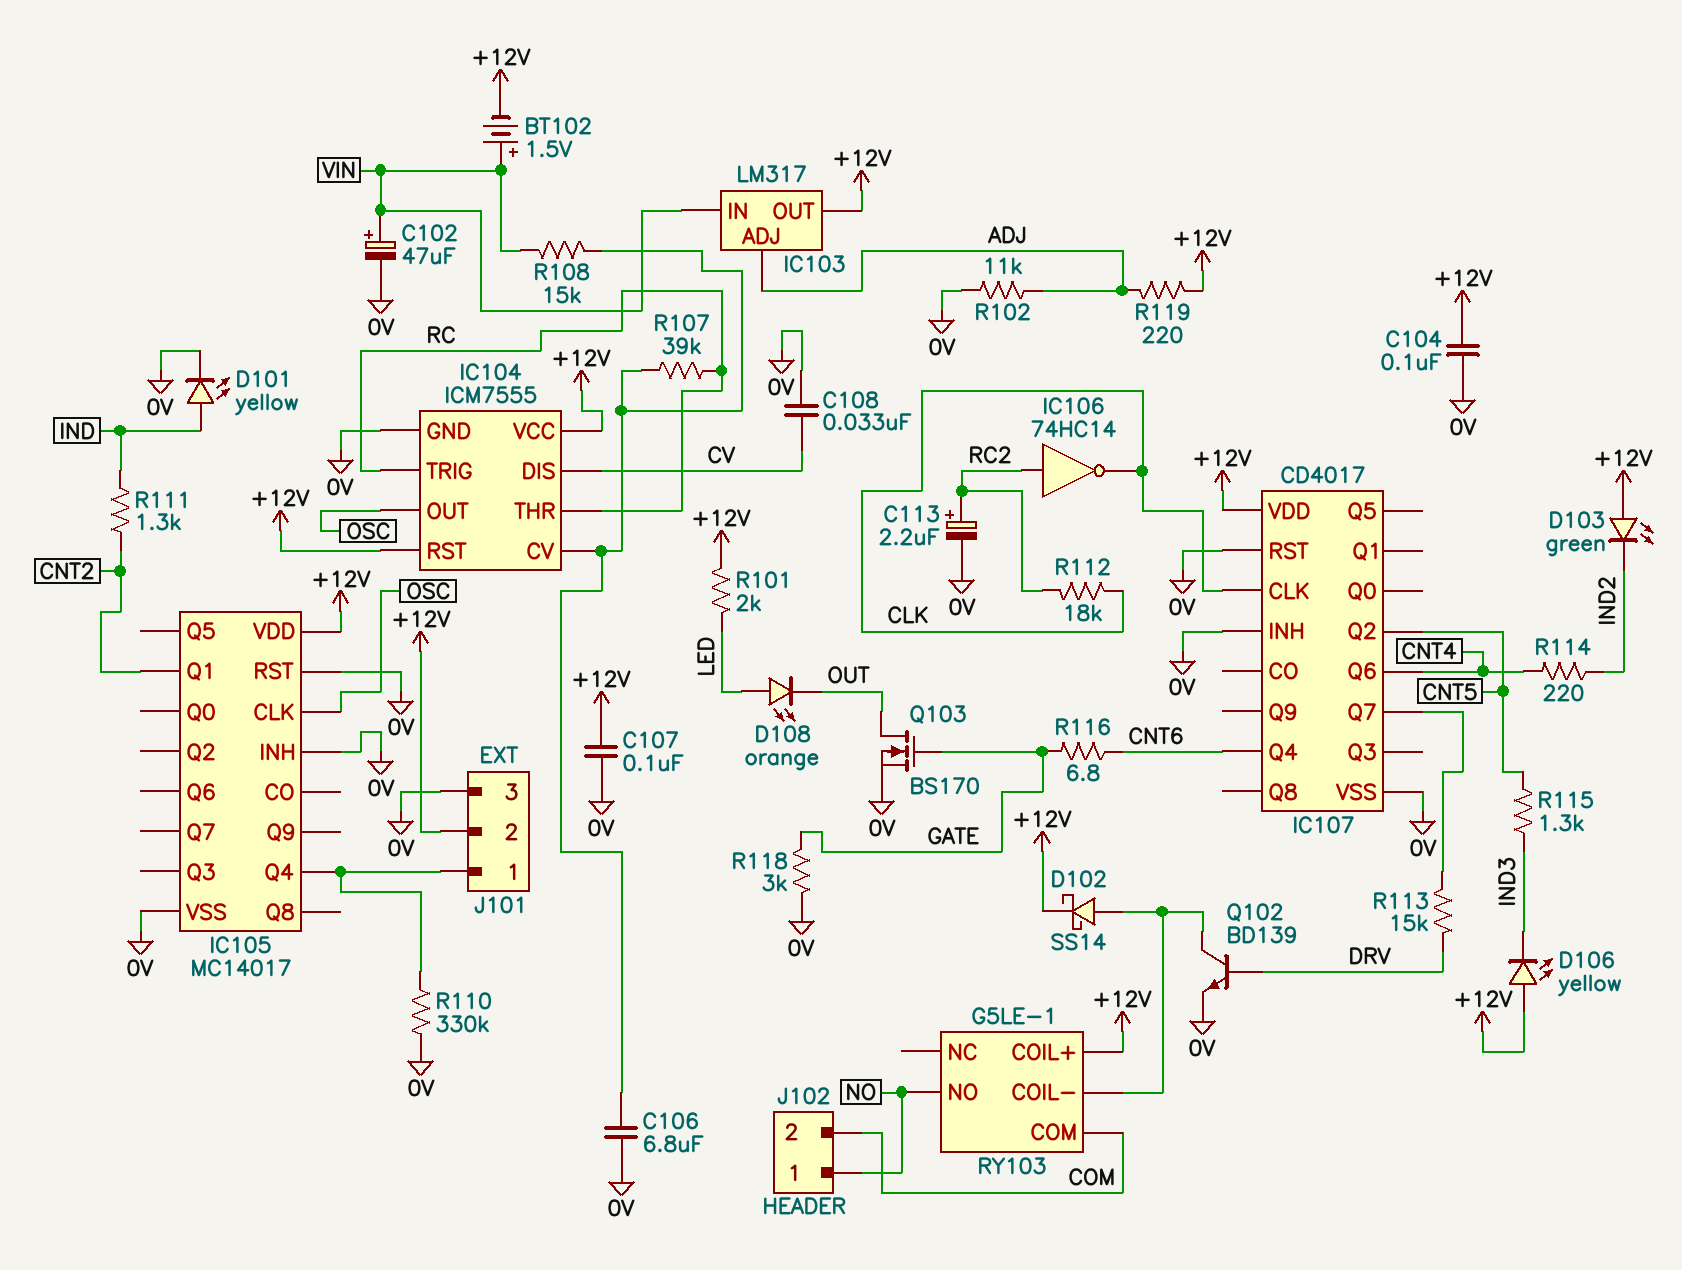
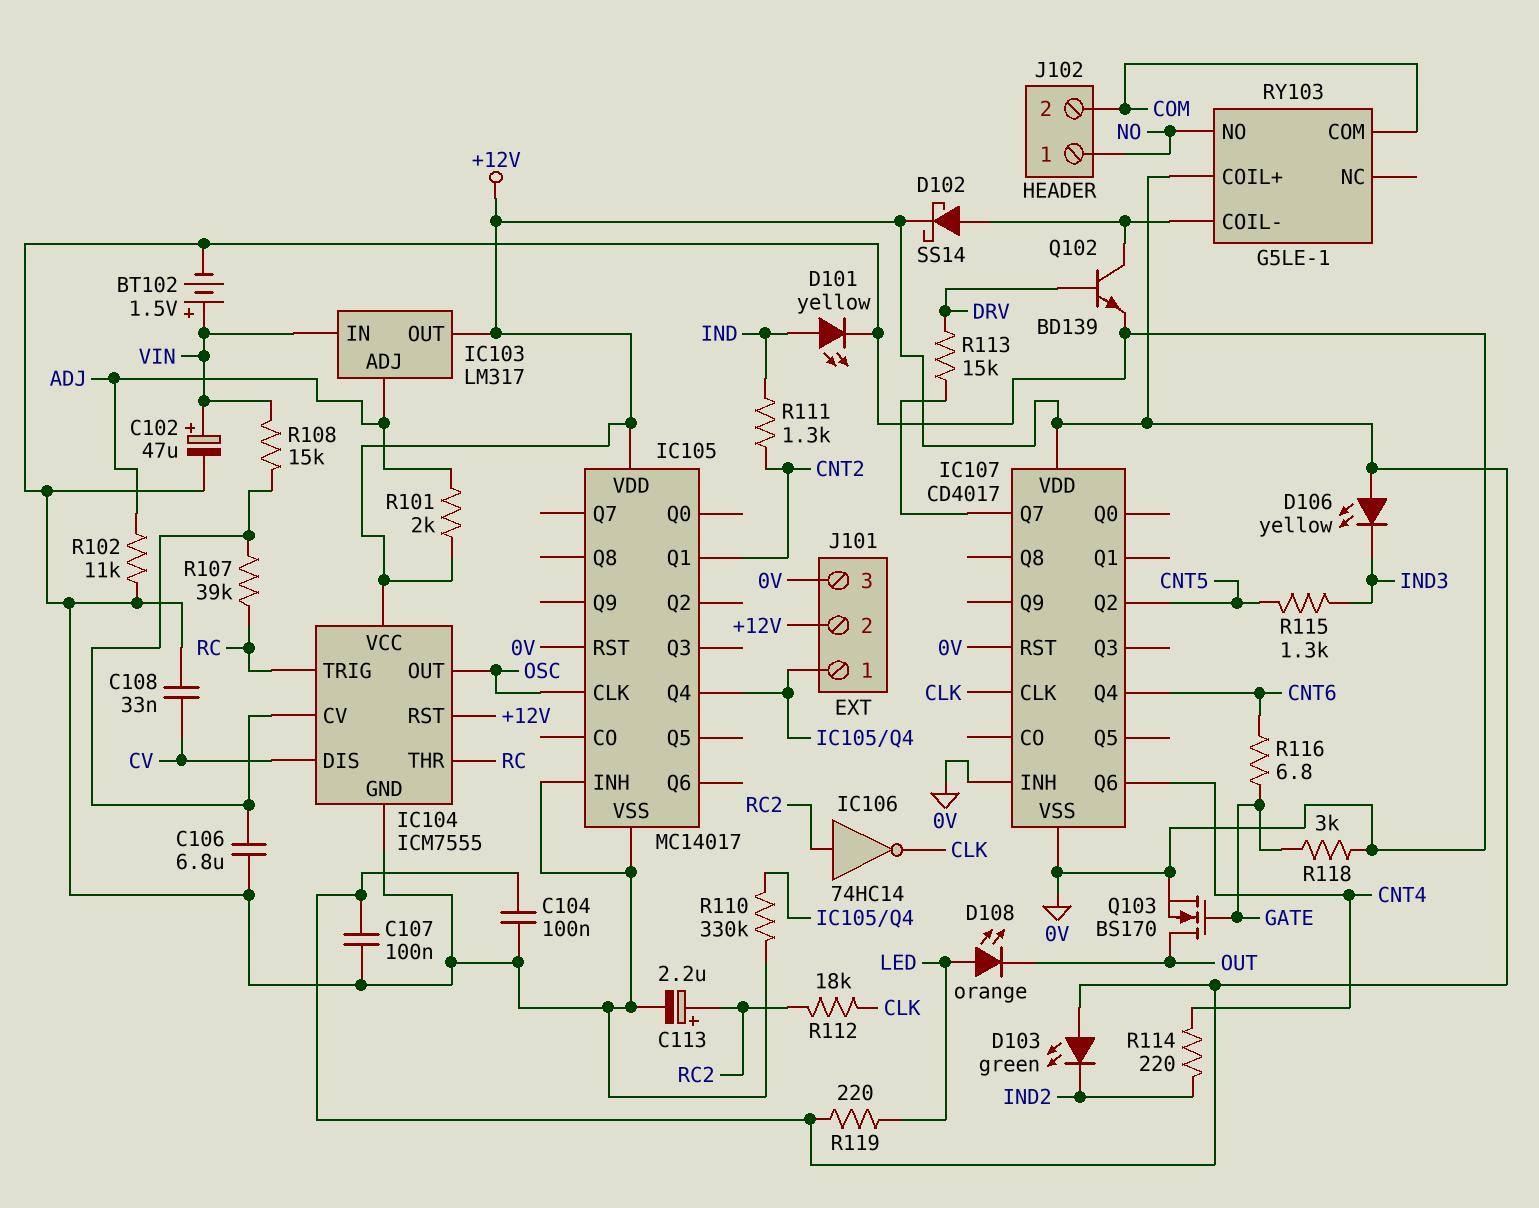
BT102: 1.5V (plus VIN, minus +12V) -> 1.5V (plus VIN, minus 0V)
R101: 2k (+12V, LED) -> 2k (+12V, ADJ)
R119: 220 (+12V, ADJ) -> 220 (+12V, LED)

